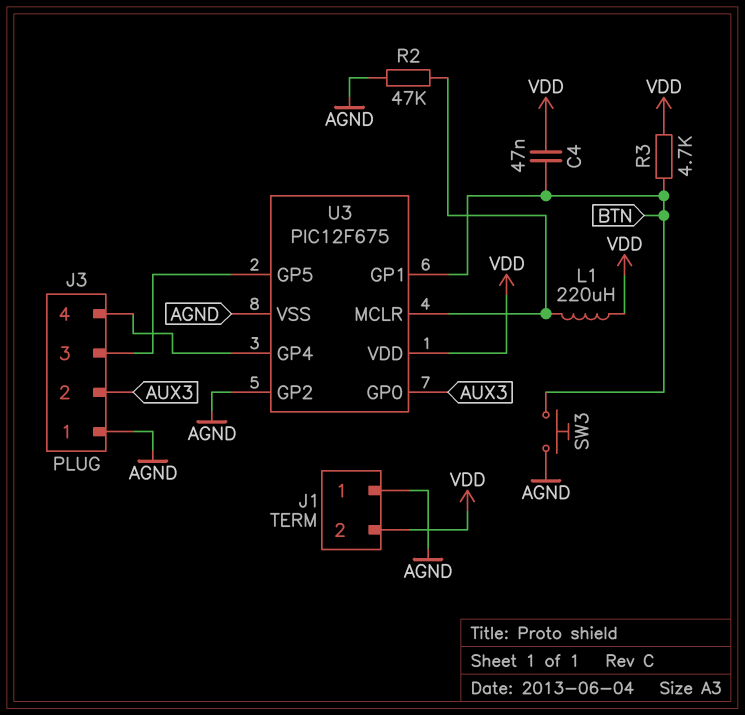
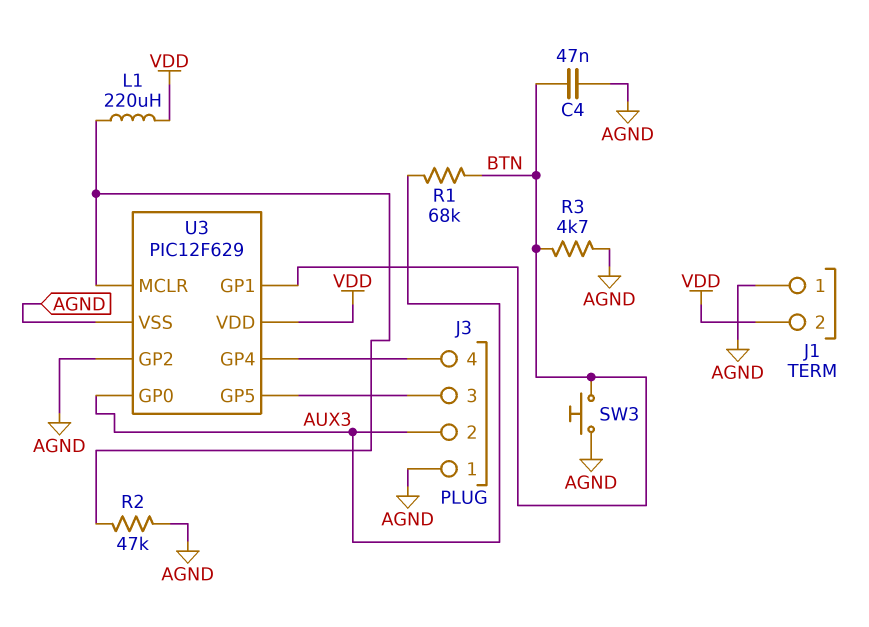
C4: 47nF (BTN, VDD) -> 47nF (AGND, BTN)
R1: none -> 68k (AUX3, BTN)
R3: 4.7k (BTN, VDD) -> 4.7k (AGND, BTN)
U3: PIC12F675 -> PIC12F629

